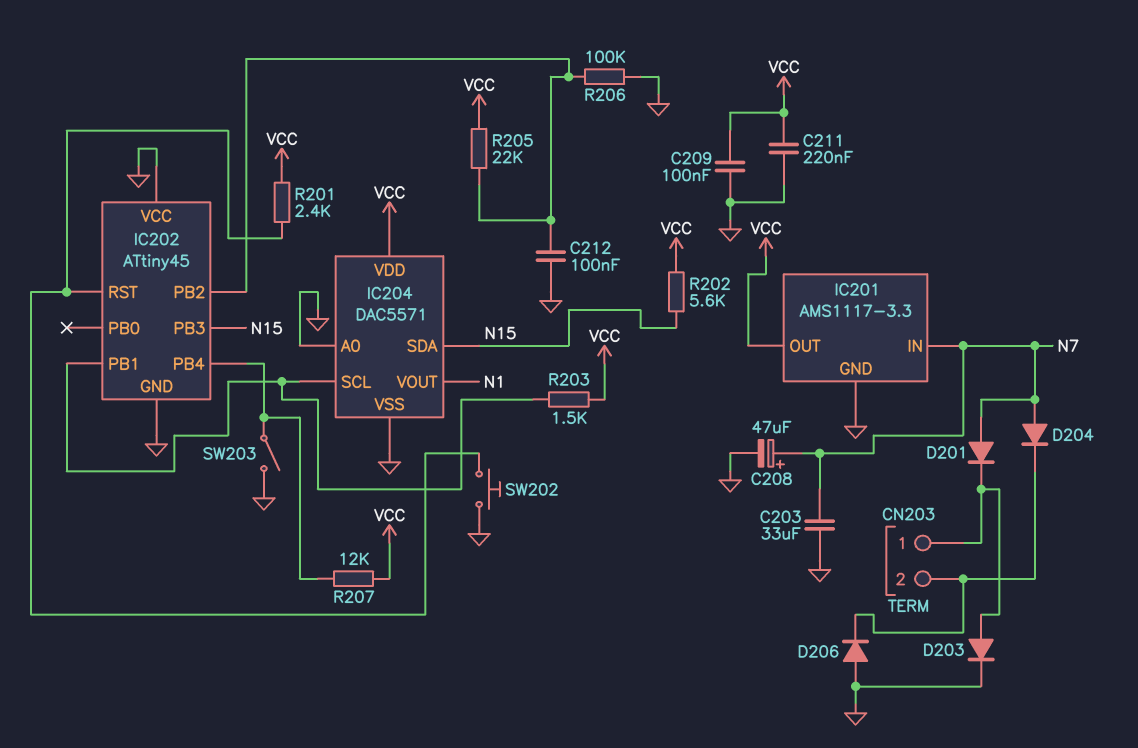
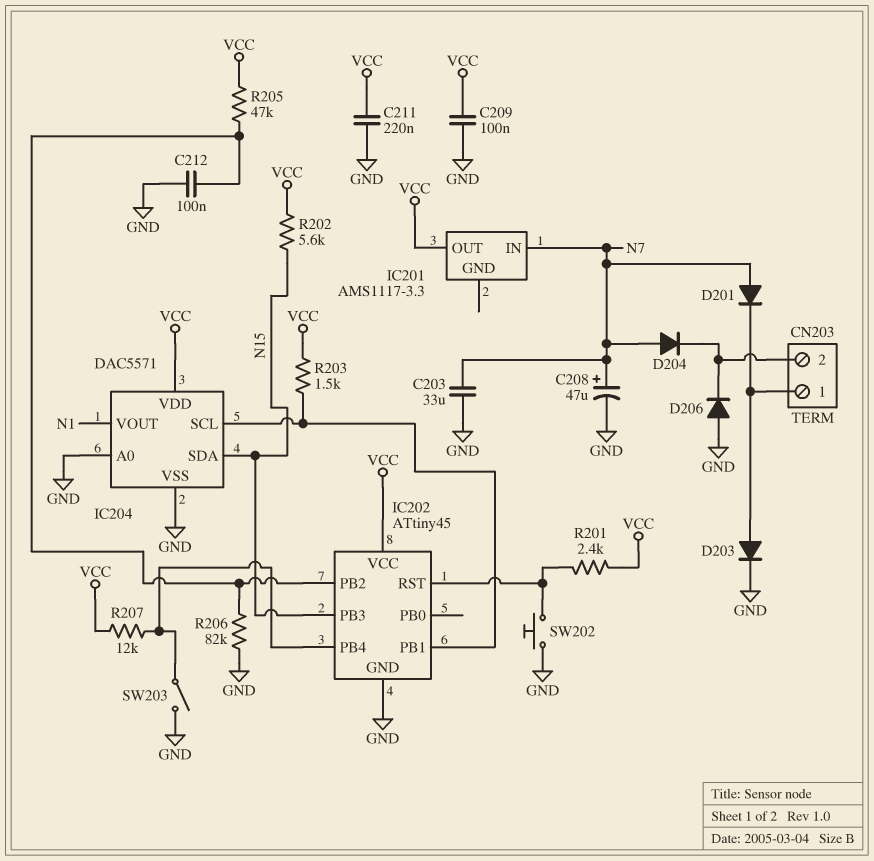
IC201 pin GND: GND -> none
IC202 pin VCC: GND -> VCC
R205: 22k (IC202/PB2, VCC) -> 47k (IC202/PB2, VCC)
R206: 100k (GND, IC202/PB2) -> 82k (GND, IC202/PB2)

